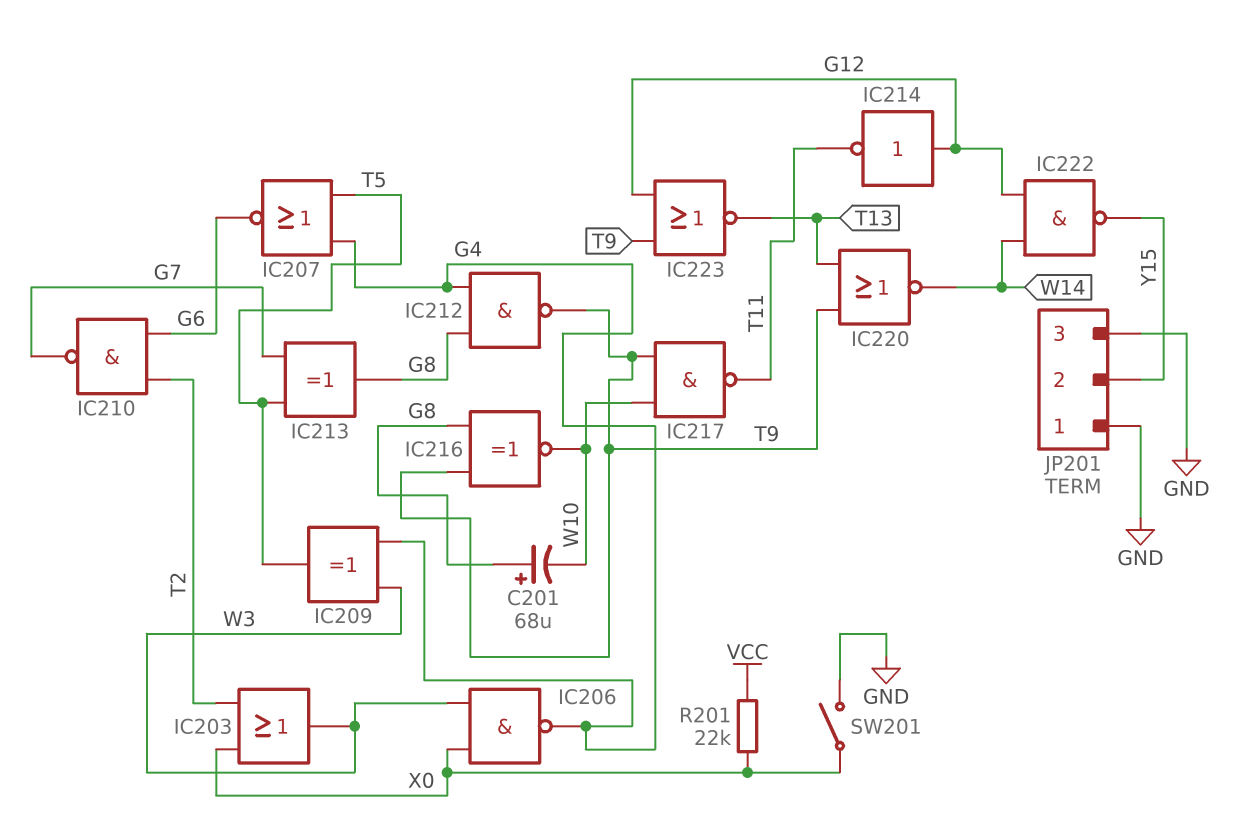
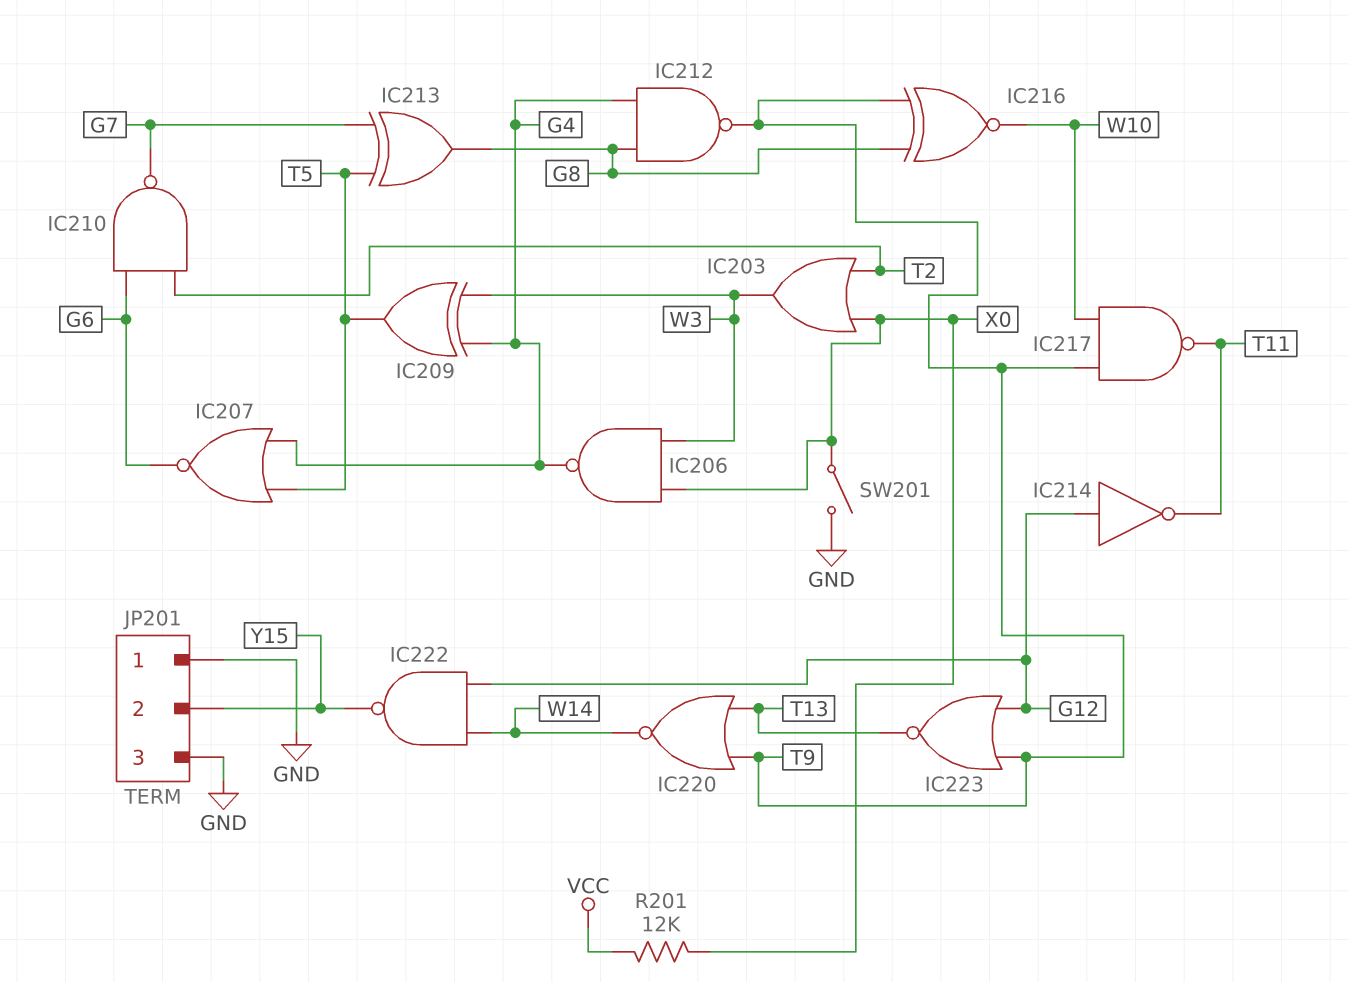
C201: 68uF (plus G8, minus W10) -> none
R201: 22k (VCC, X0) -> 12k (VCC, X0)

